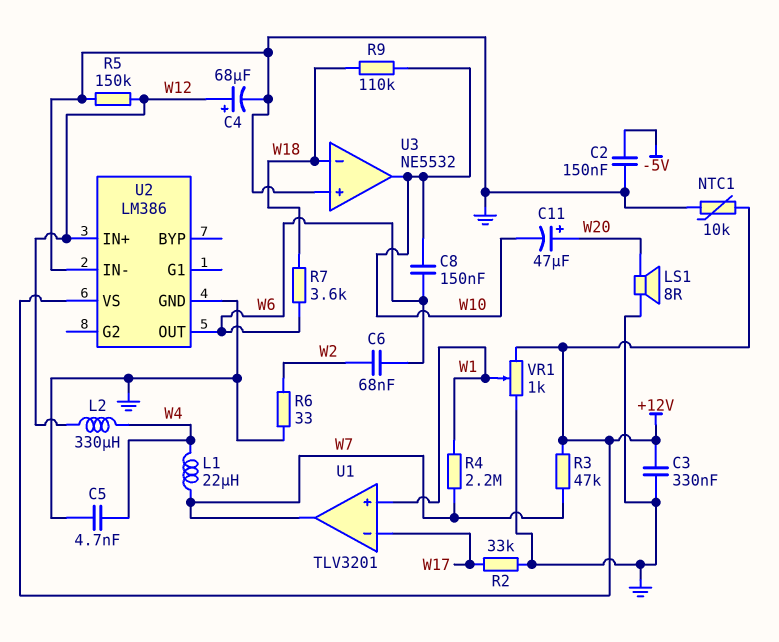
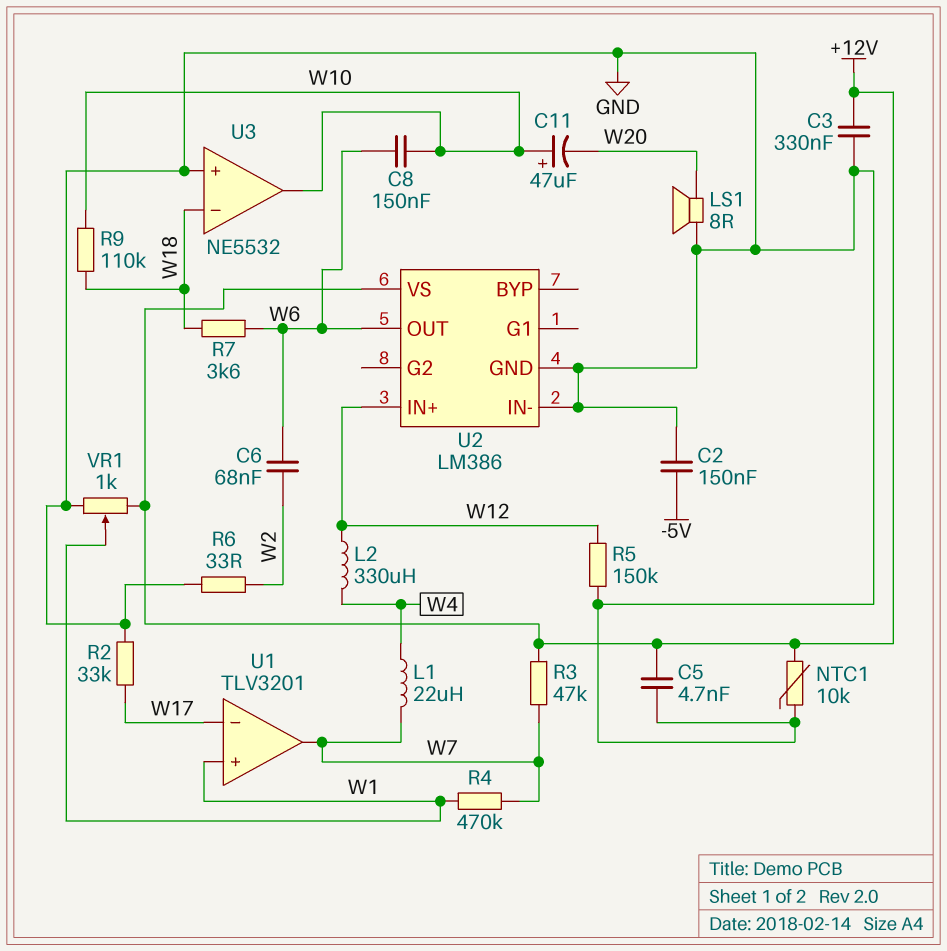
C4: 68uF (plus W12, minus GND) -> none
C5: 4.7nF (GND, W4) -> 4.7nF (+12V, GND)
C11: 47uF (plus W20, minus W10) -> 47uF (plus W10, minus W20)
R4: 2.2M (W1, W7) -> 470k (W1, W7)

